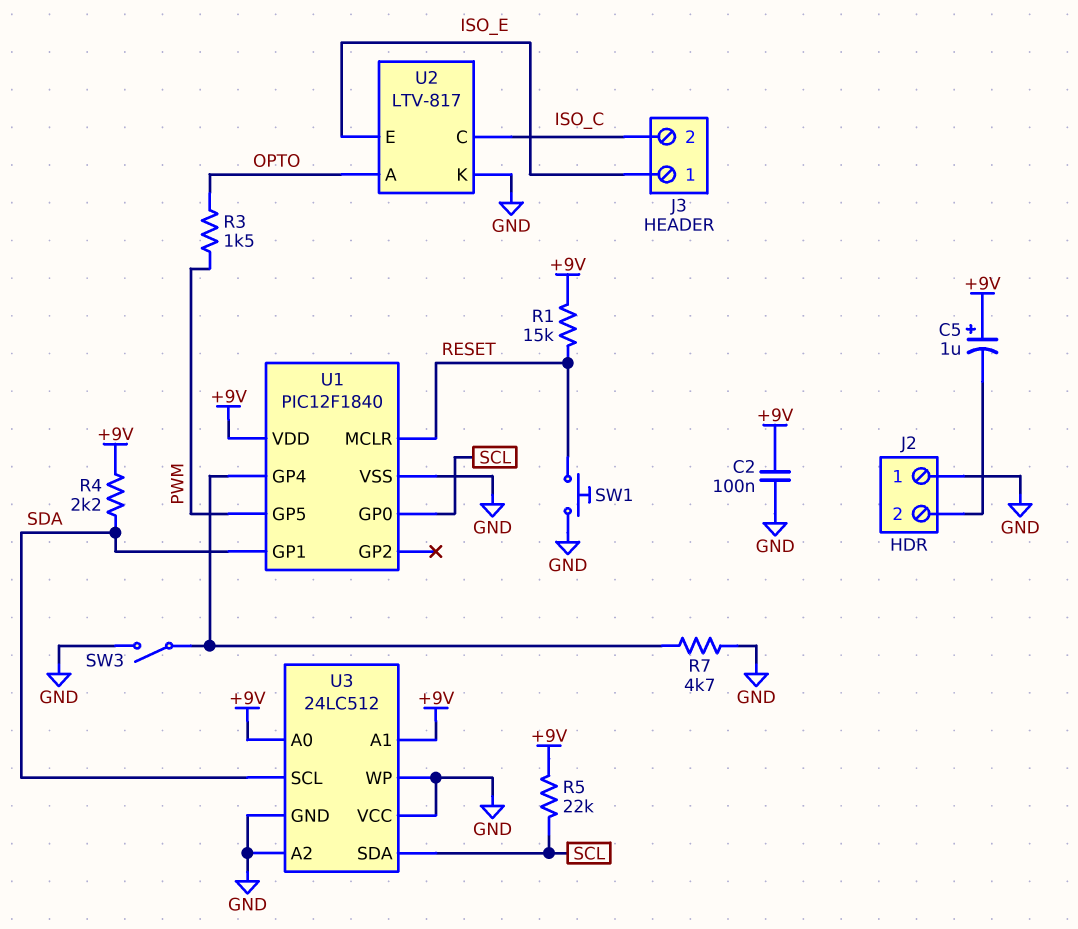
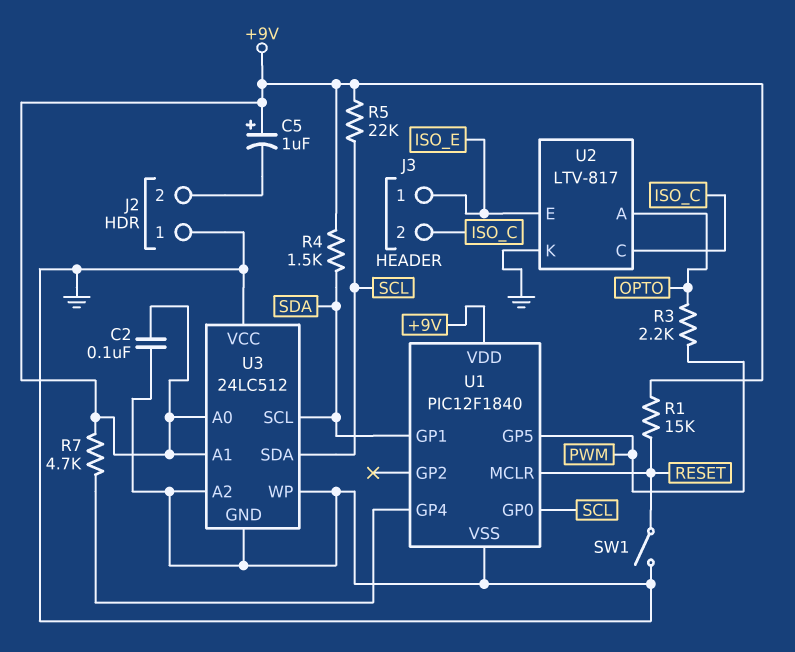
R3: 1.5k (OPTO, PWM) -> 2.2k (OPTO, PWM)
R4: 2.2k (+9V, SDA) -> 1.5k (+9V, SDA)
R7: 4.7k (GND, U1/GP4) -> 4.7k (+9V, U1/GP4)
SW1: button (GND, RESET) -> switch (GND, RESET)
SW3: switch (GND, U1/GP4) -> none

